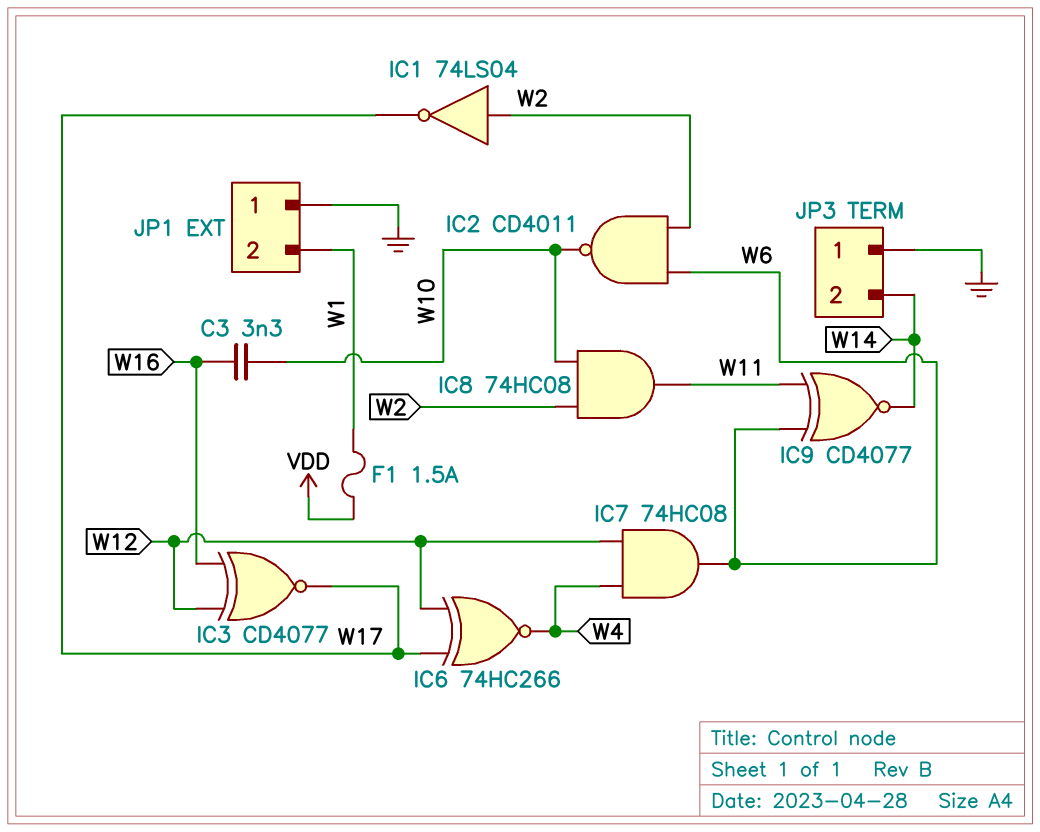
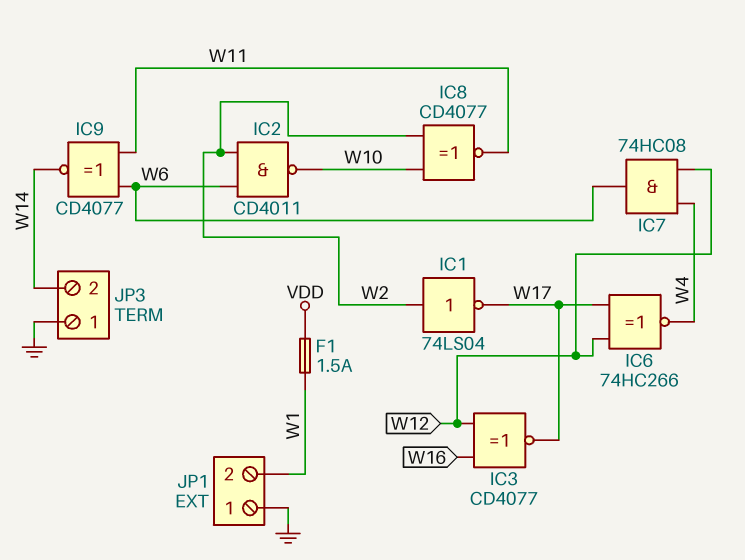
C3: 3.3nF (W10, W16) -> none
IC8: AND 74HC08 (in W2, in W10, out W11) -> XNOR CD4077 (in W2, in W10, out W11)

